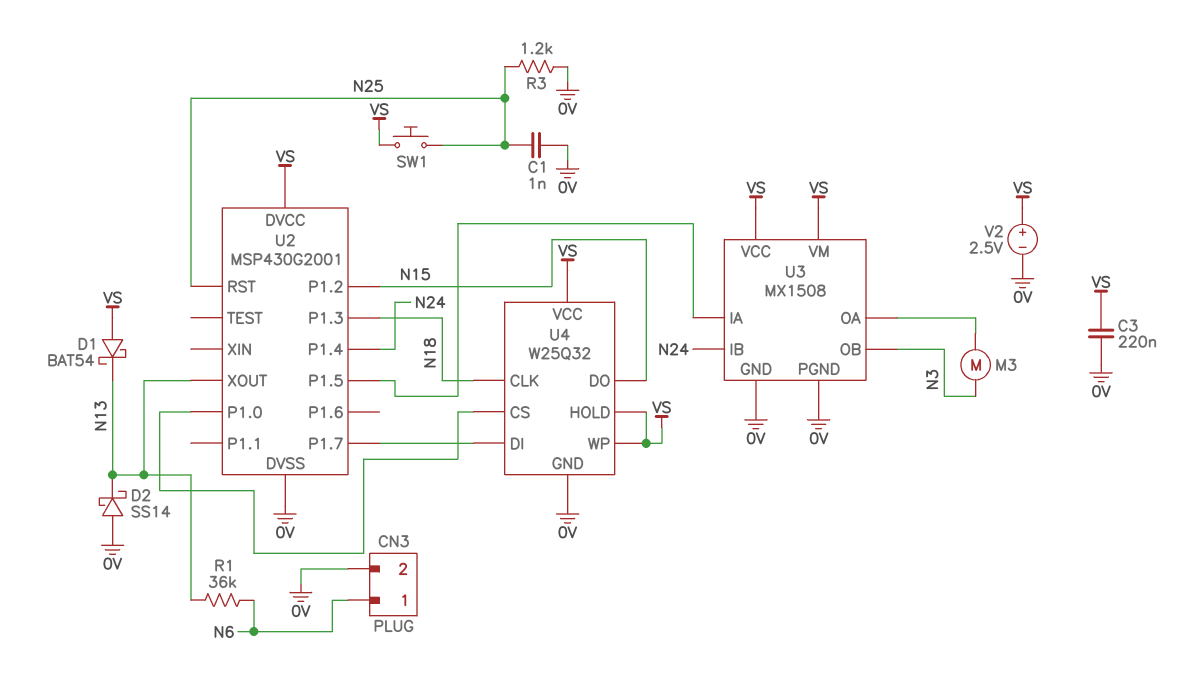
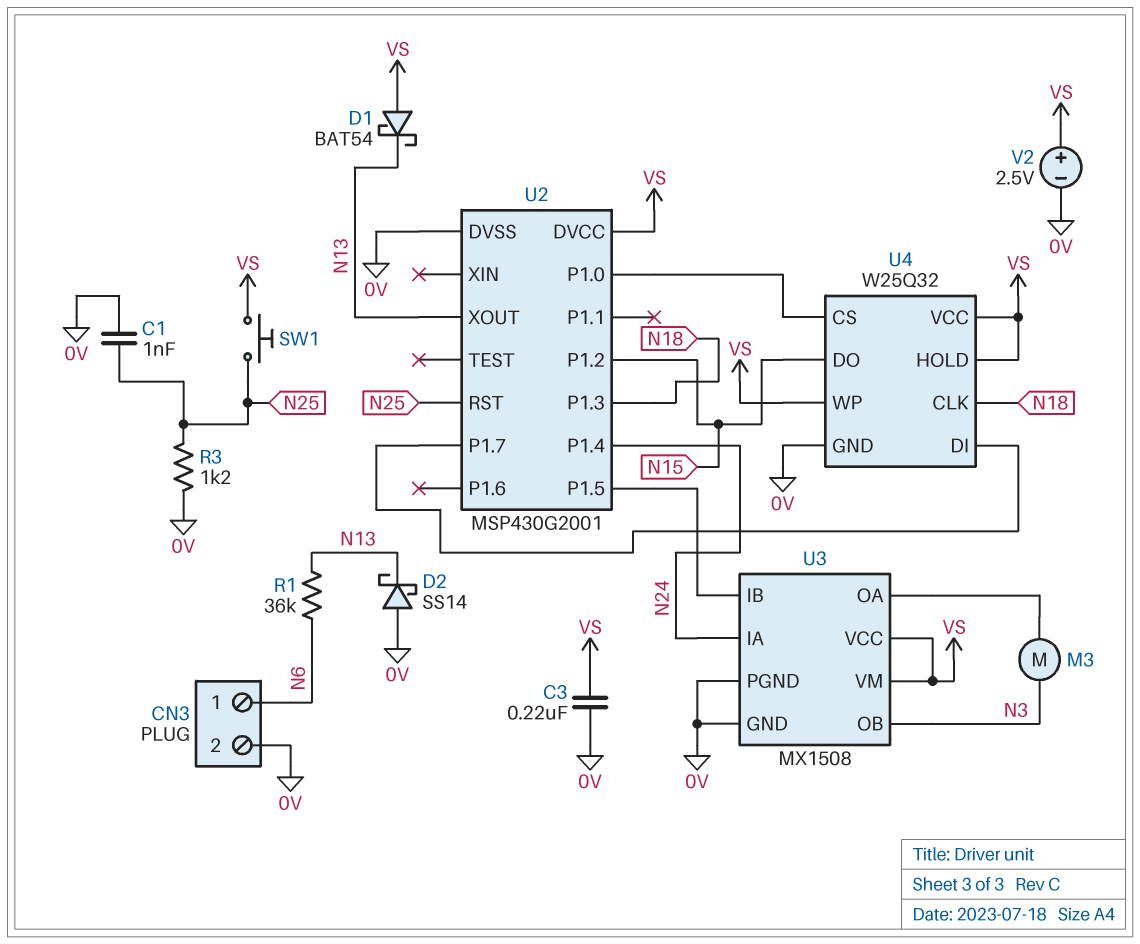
U3 pin IA: U2/P1.5 -> N24
U3 pin IB: N24 -> U2/P1.5

